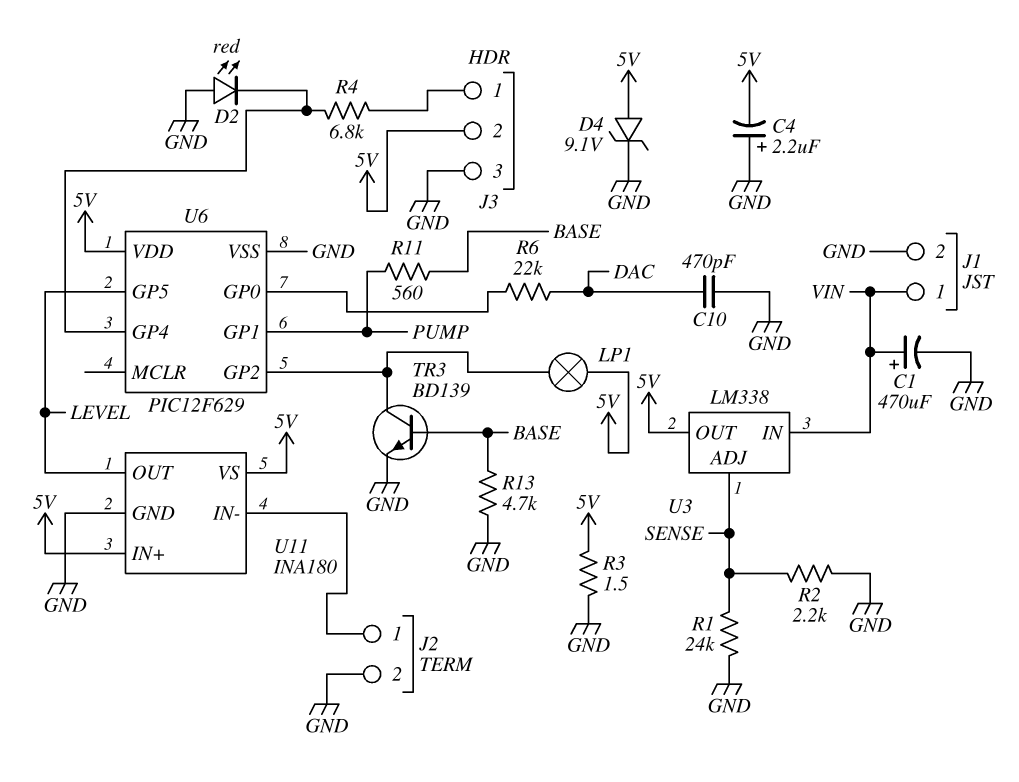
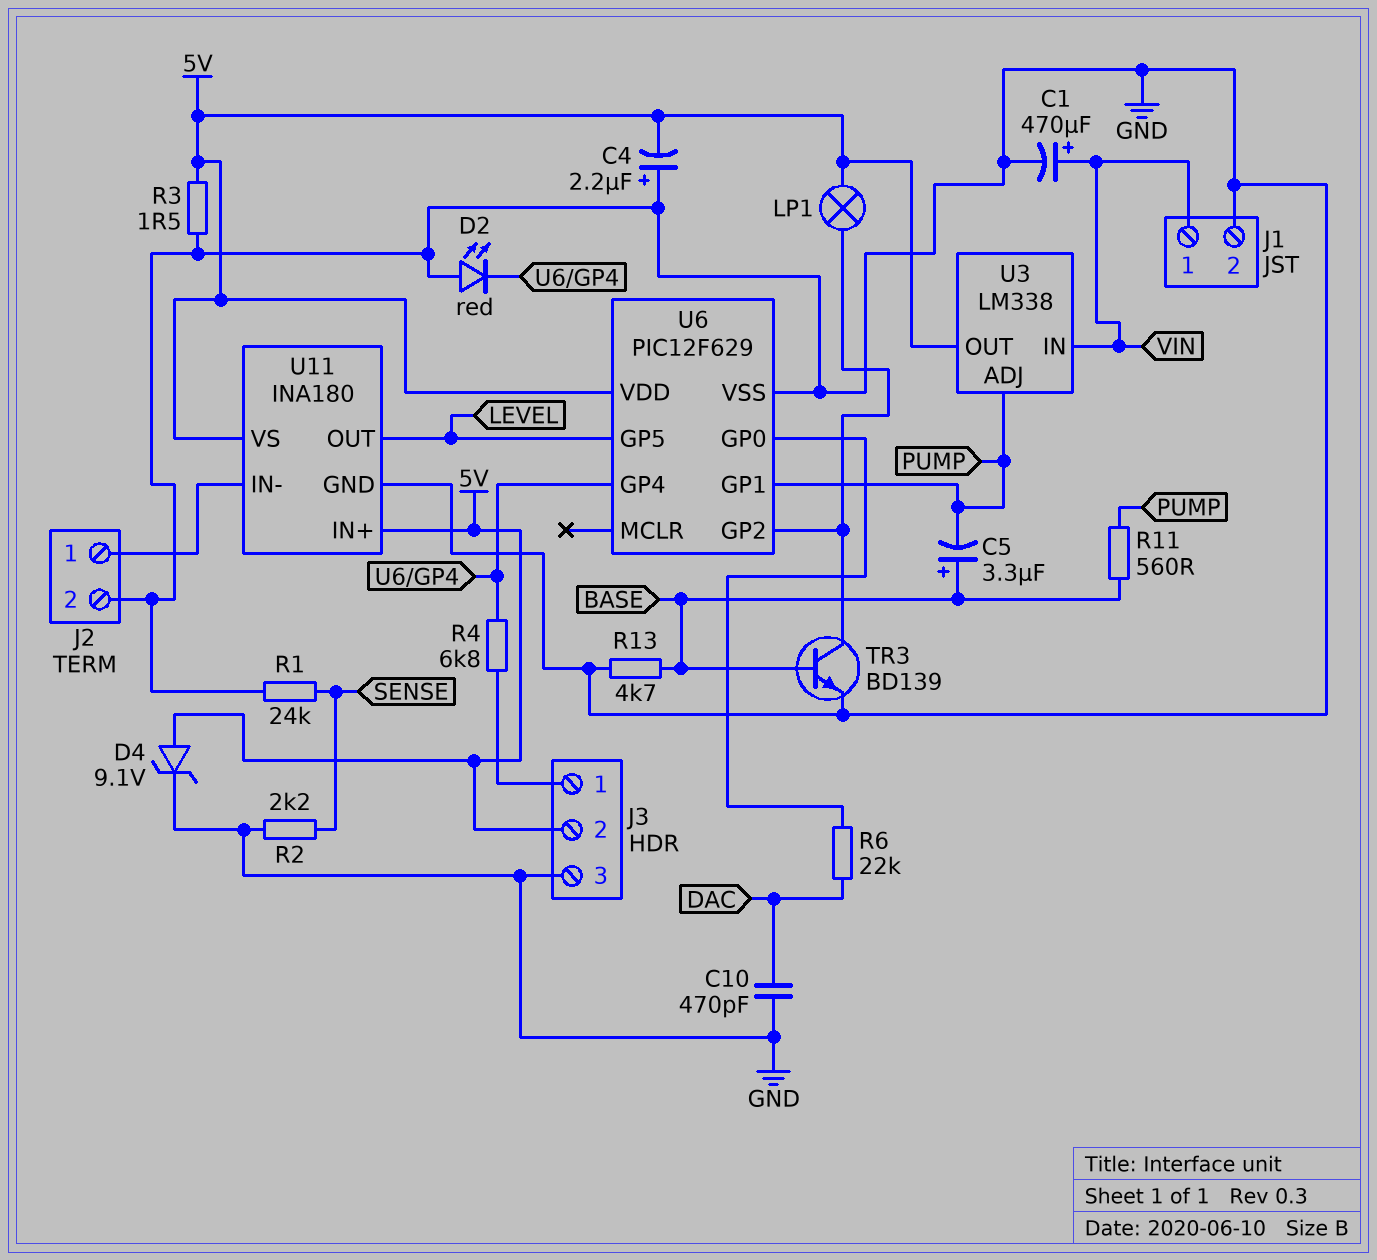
C5: none -> 3.3uF (plus BASE, minus PUMP)
U3 pin ADJ: SENSE -> PUMP

